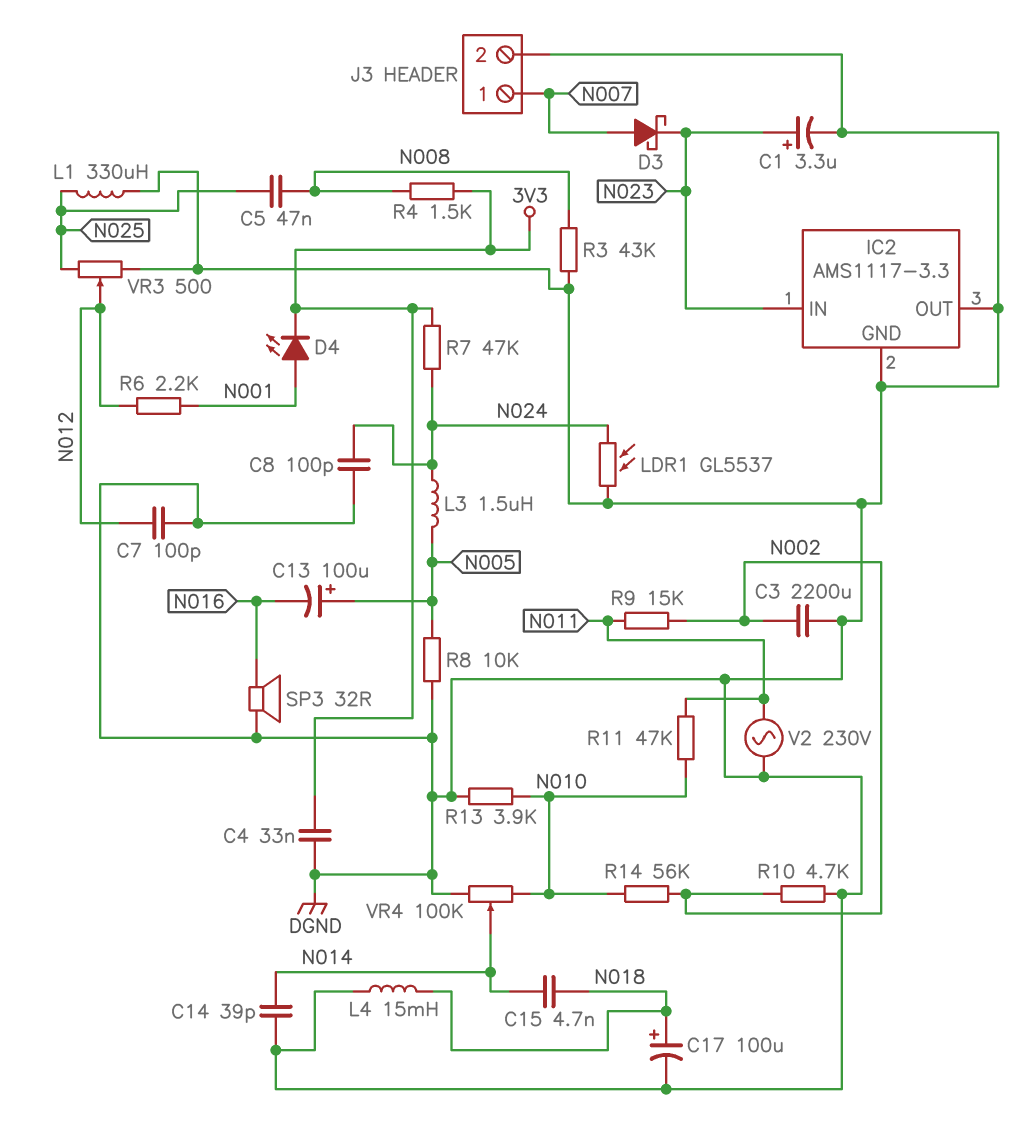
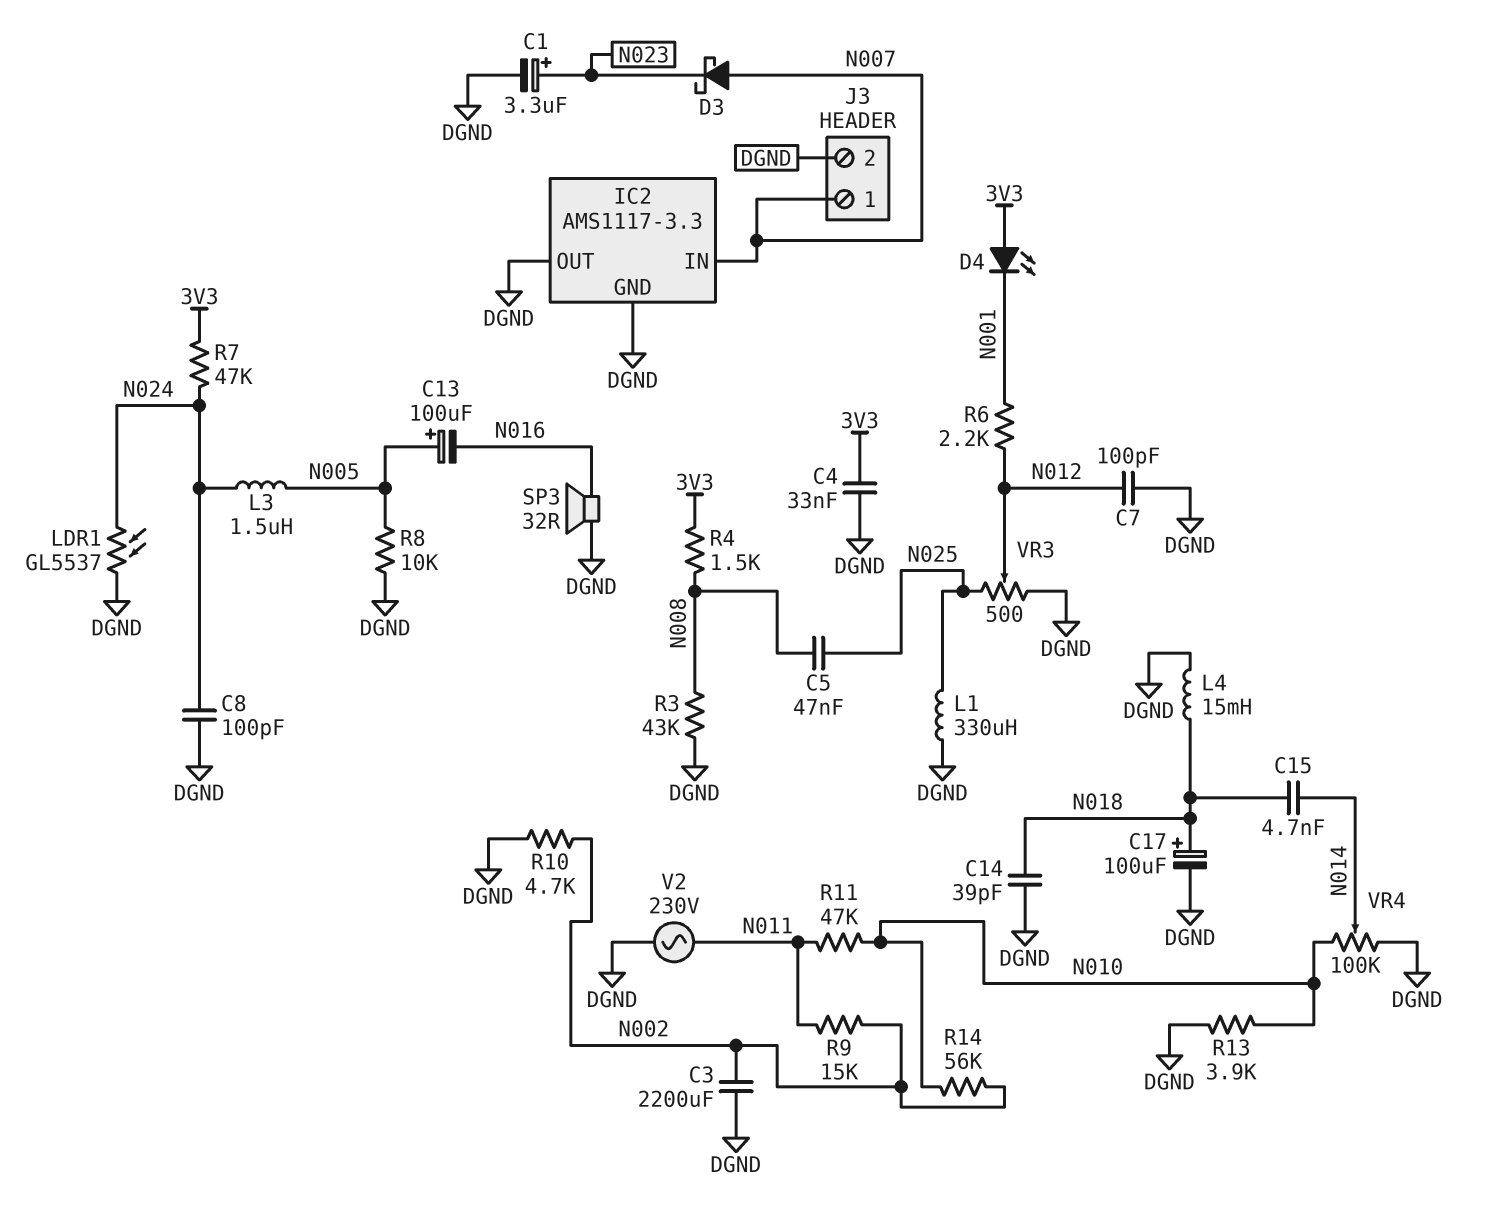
C14: 39pF (DGND, N014) -> 39pF (DGND, N018)
D4: LED (A N001, K 3V3) -> LED (A 3V3, K N001)
IC2 pin IN: N023 -> N007

